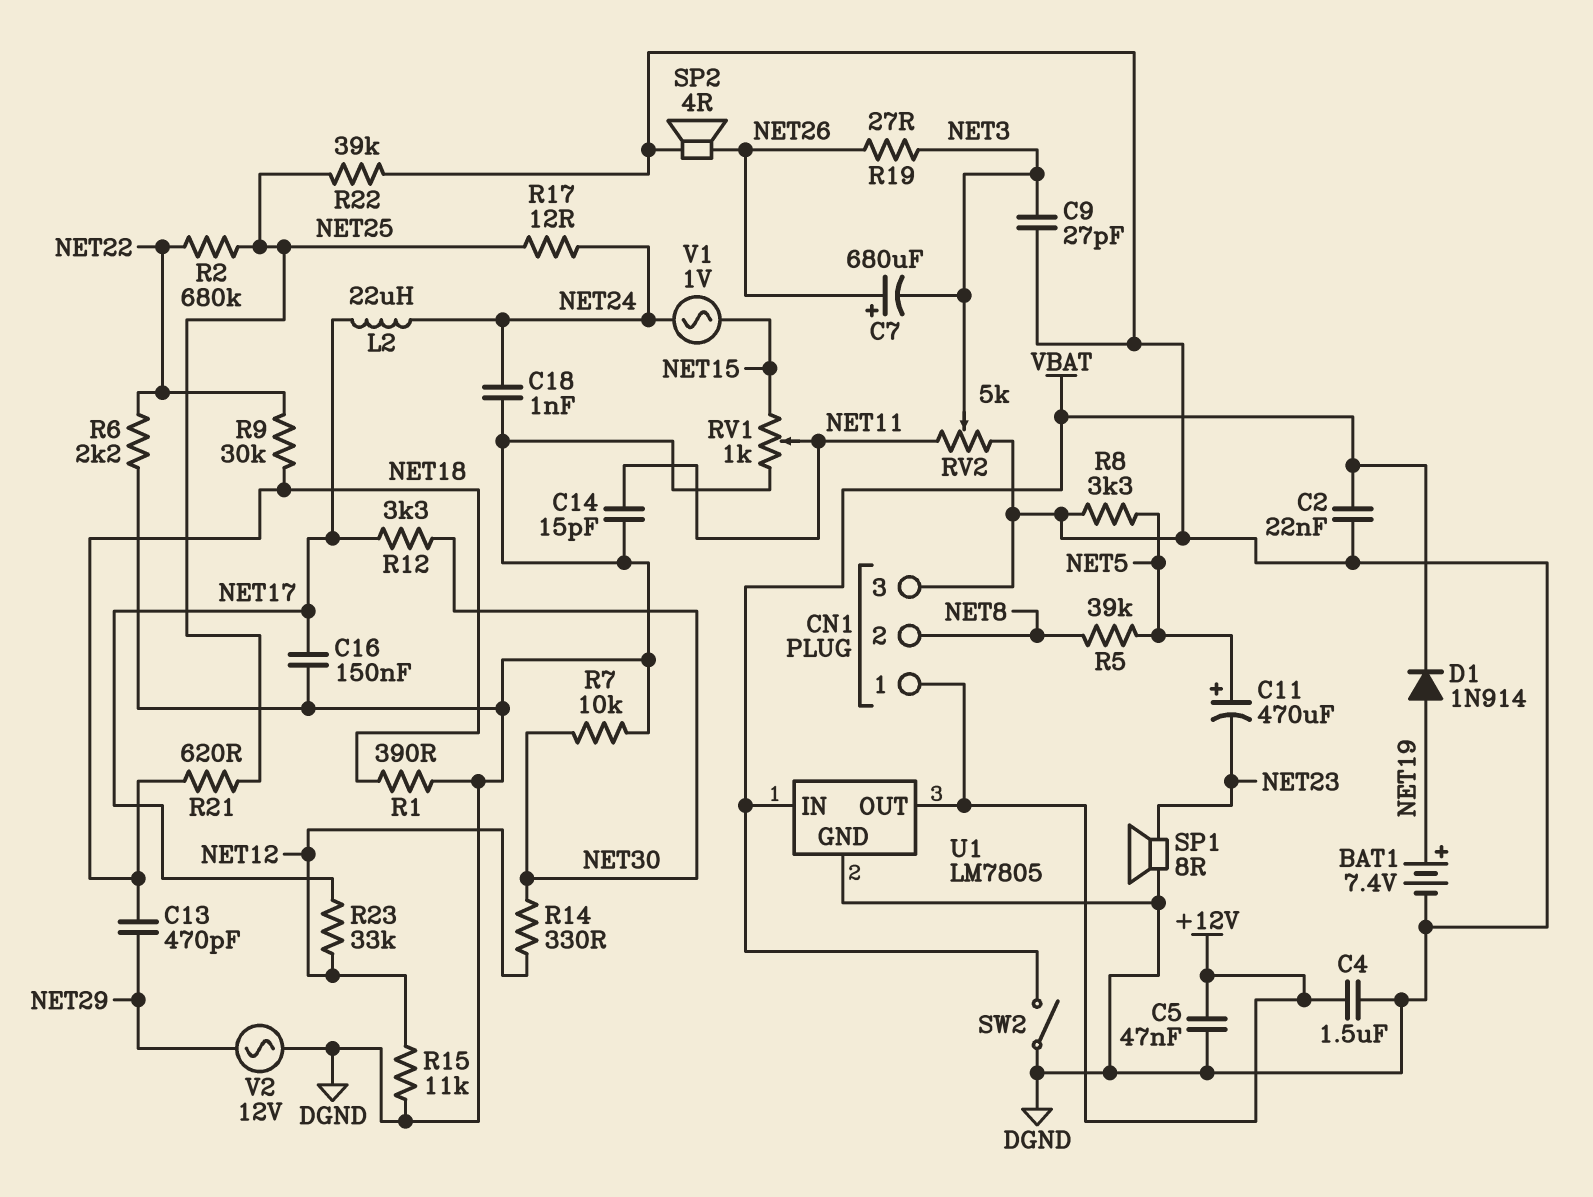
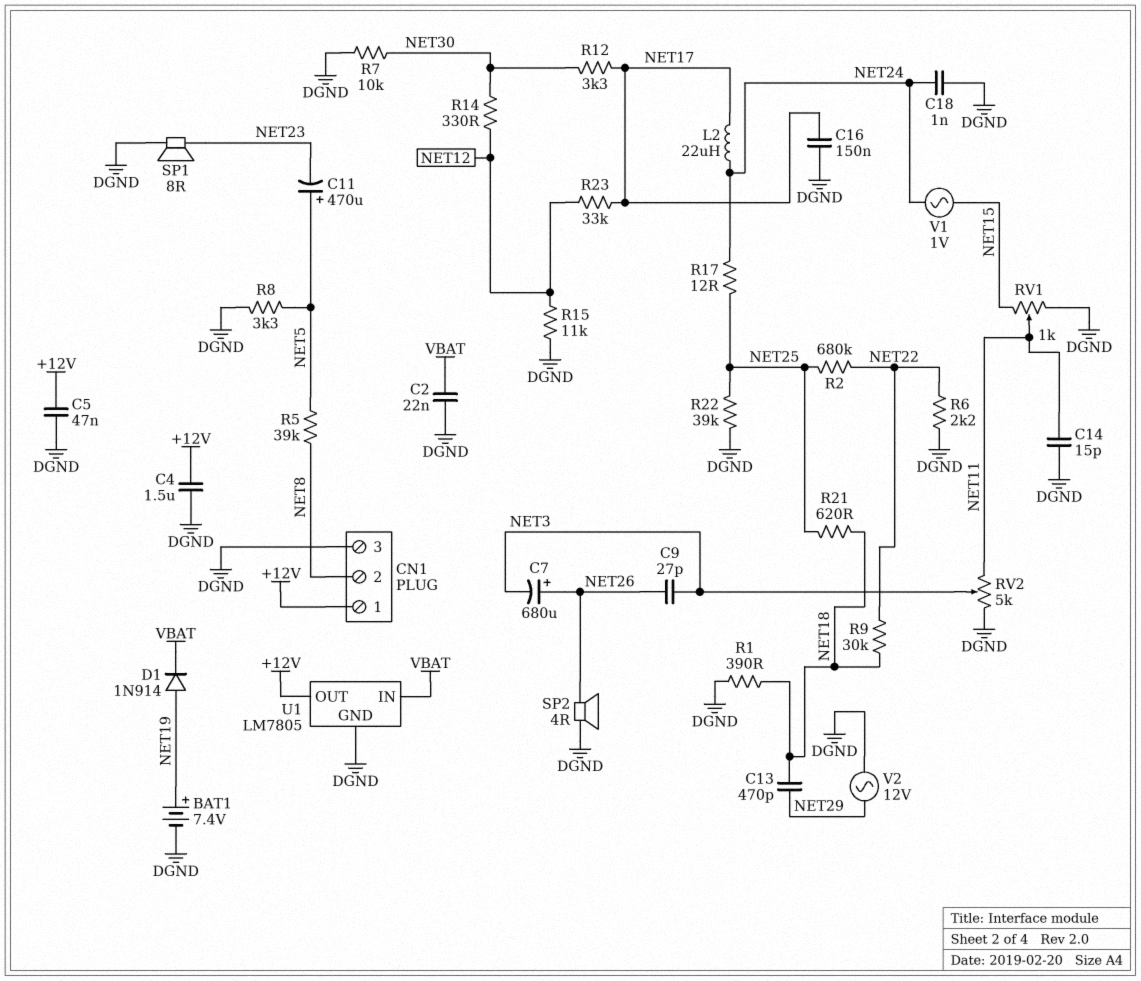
C9: 27pF (DGND, NET3) -> 27pF (NET3, NET26)
R19: 27 (NET3, NET26) -> none
SW2: switch (DGND, VBAT) -> none

